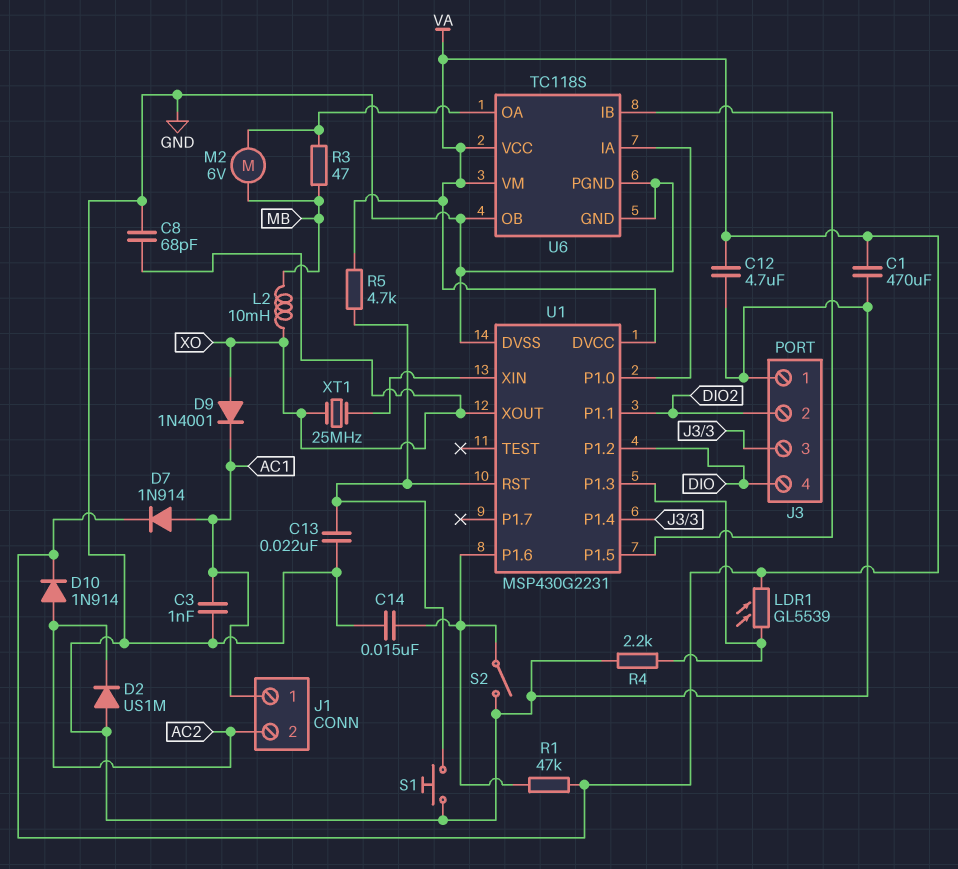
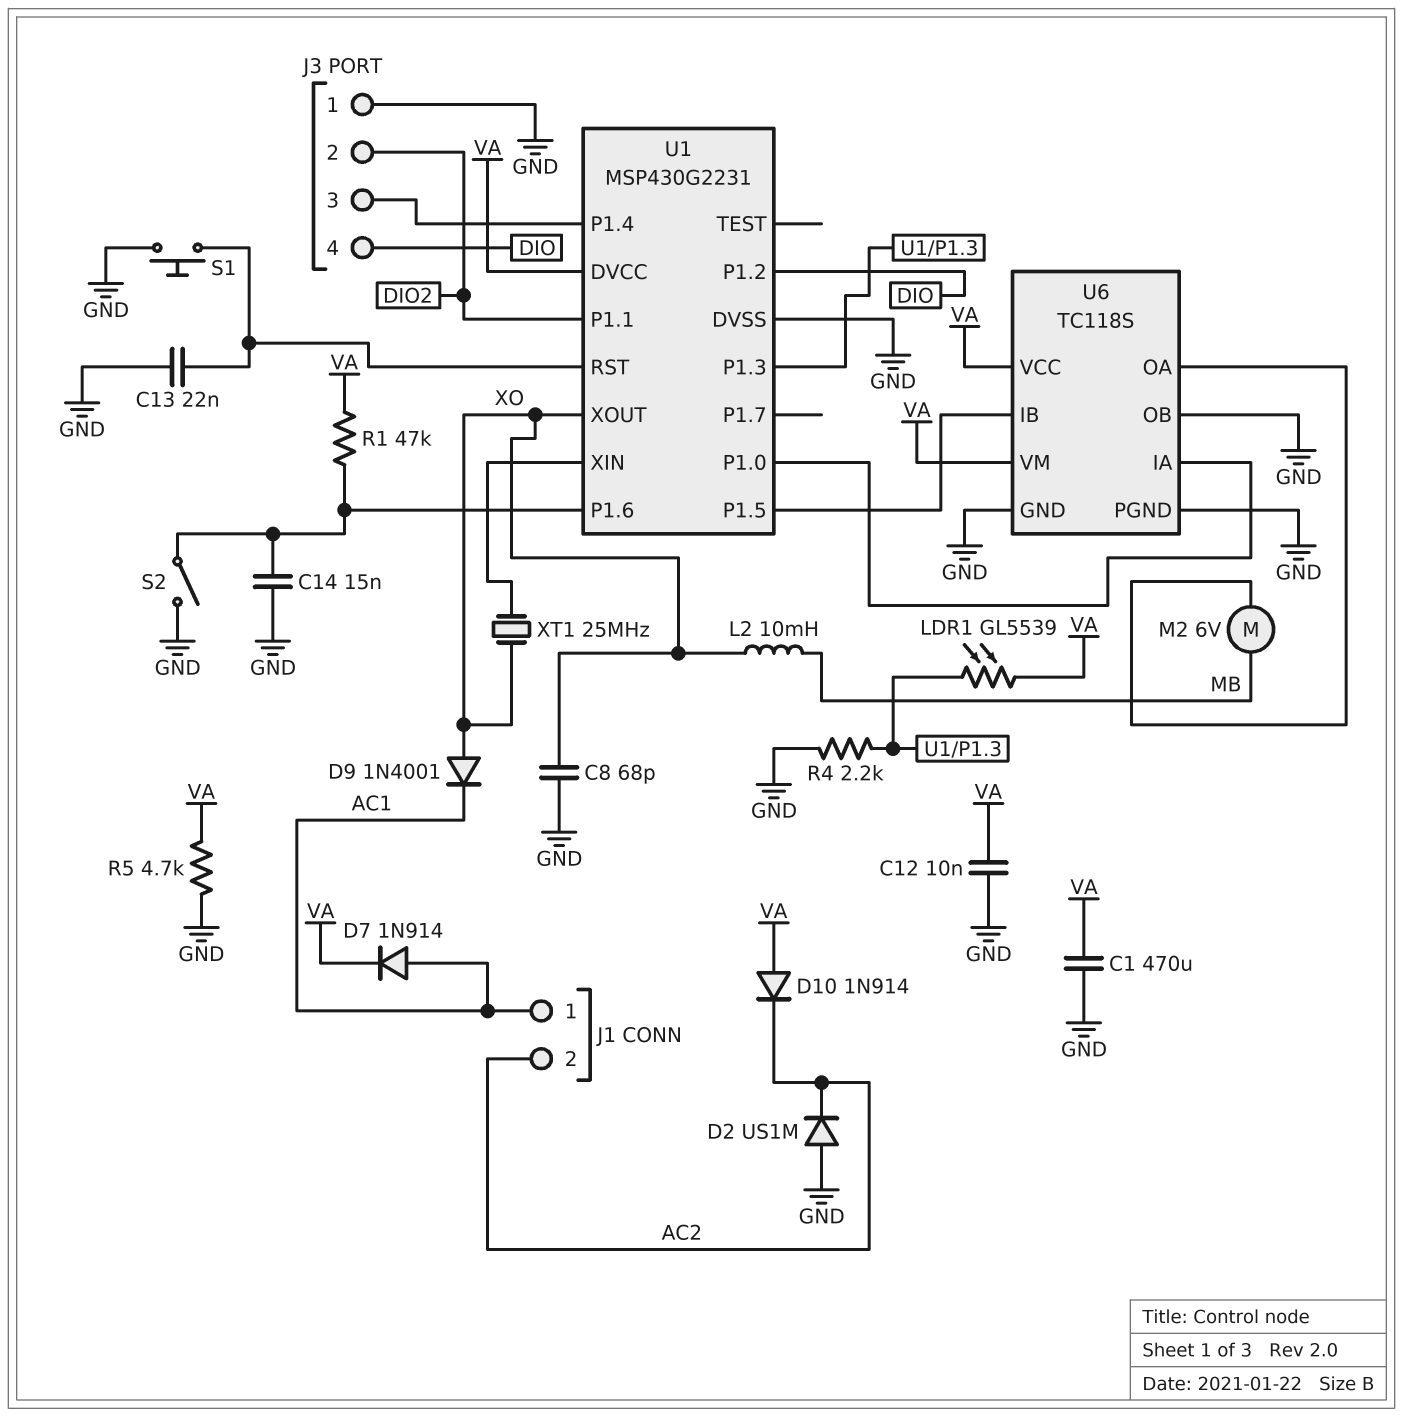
C3: 1nF (AC1, GND) -> none
C12: 4.7uF (GND, VA) -> 10nF (GND, VA)
D10: diode 1N914 (A AC2, K VA) -> diode 1N914 (A VA, K AC2)
R3: 47 (MB, U6/OA) -> none
R5: 4.7k (U1/RST, VA) -> 4.7k (GND, VA)

